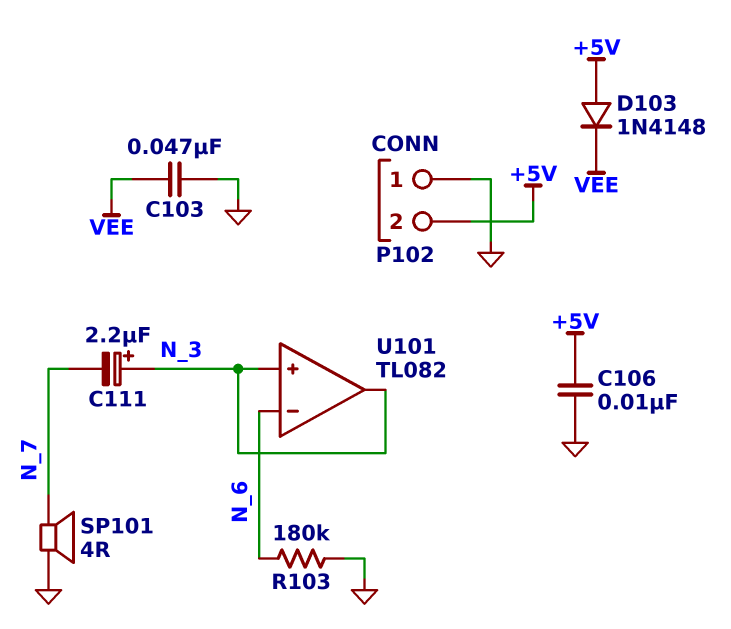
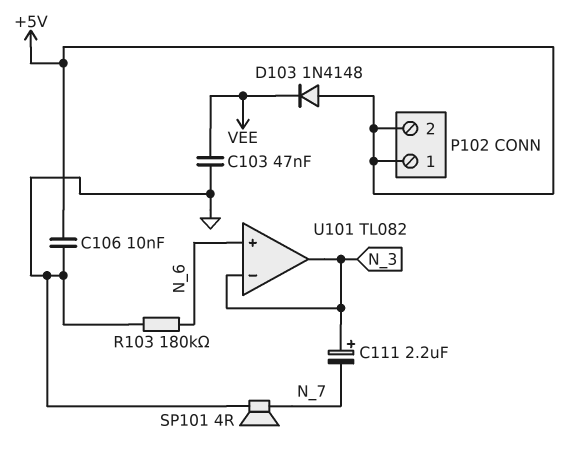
P102 pin 1: GND -> +5V
U101 pin in+: N_3 -> N_6
U101 pin in-: N_6 -> N_3

